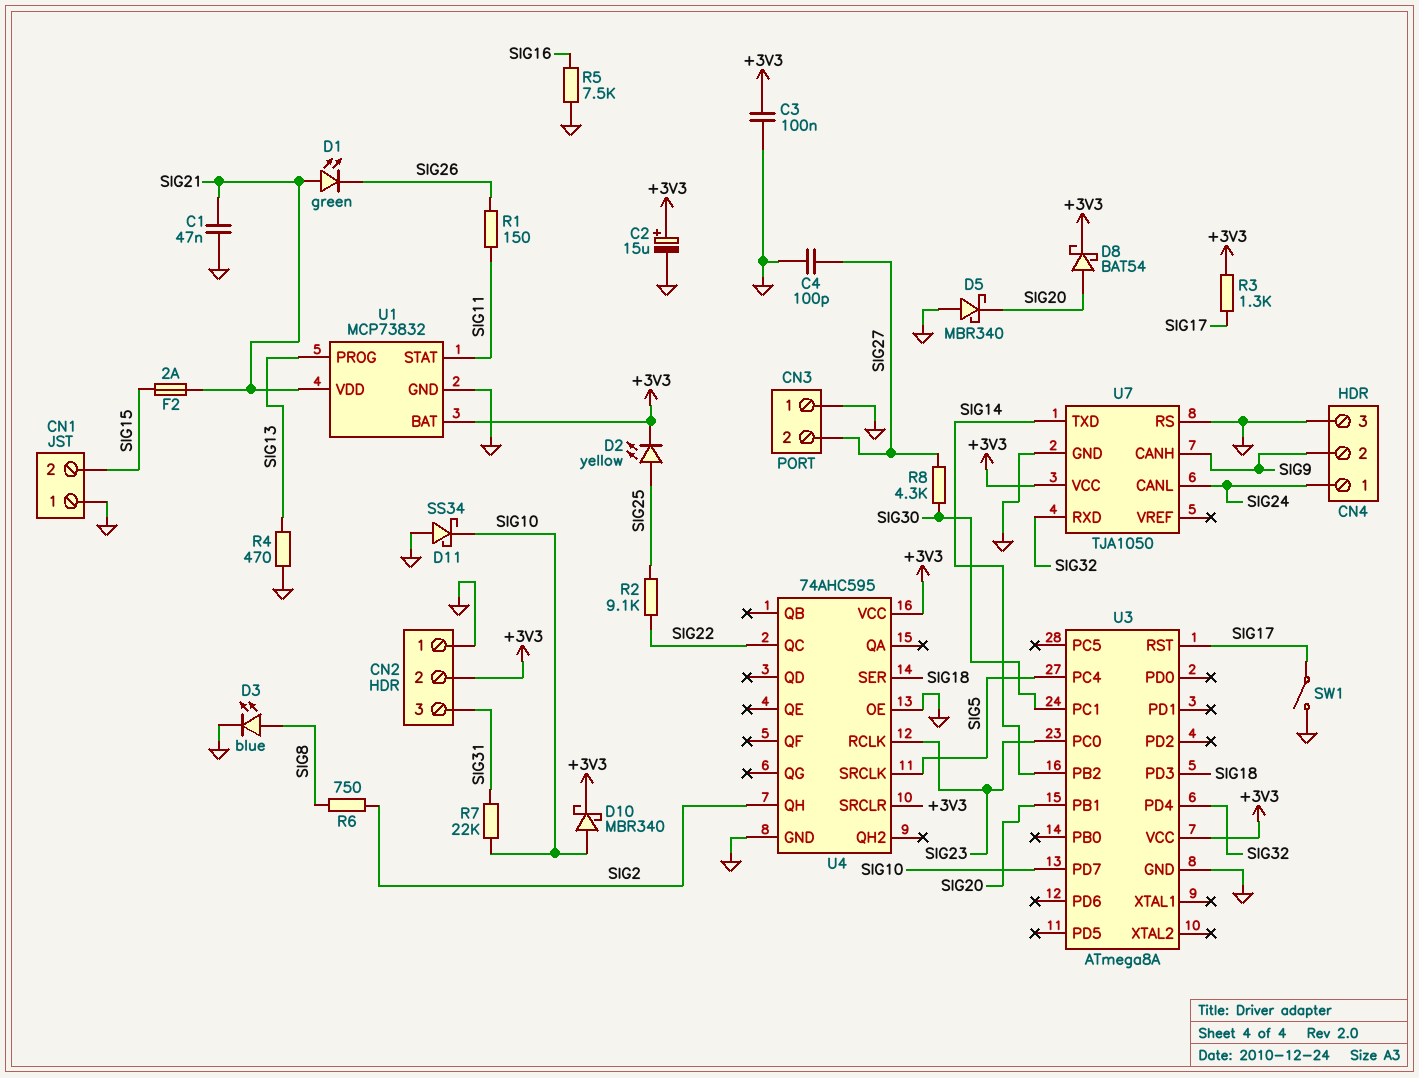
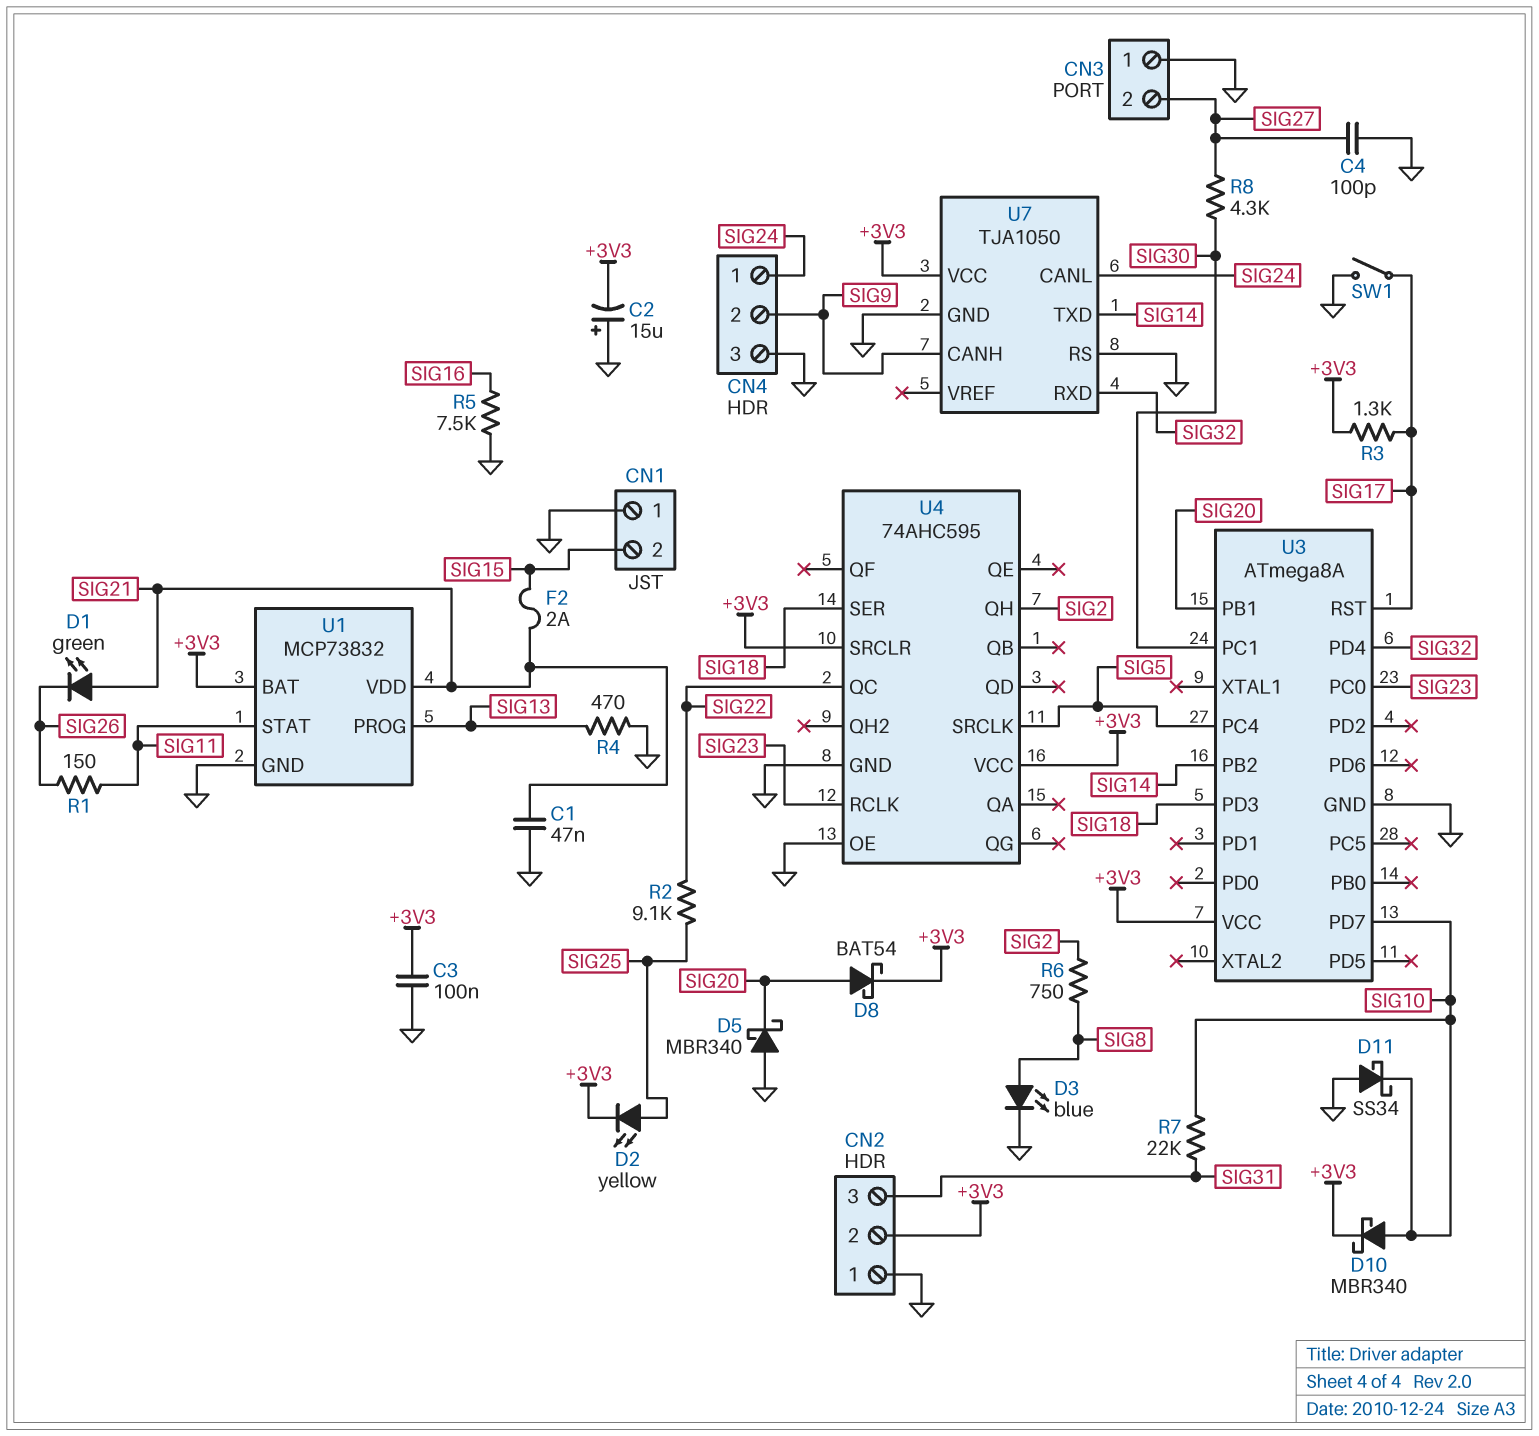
C2: 15uF (plus +3V3, minus GND) -> 15uF (plus GND, minus +3V3)

